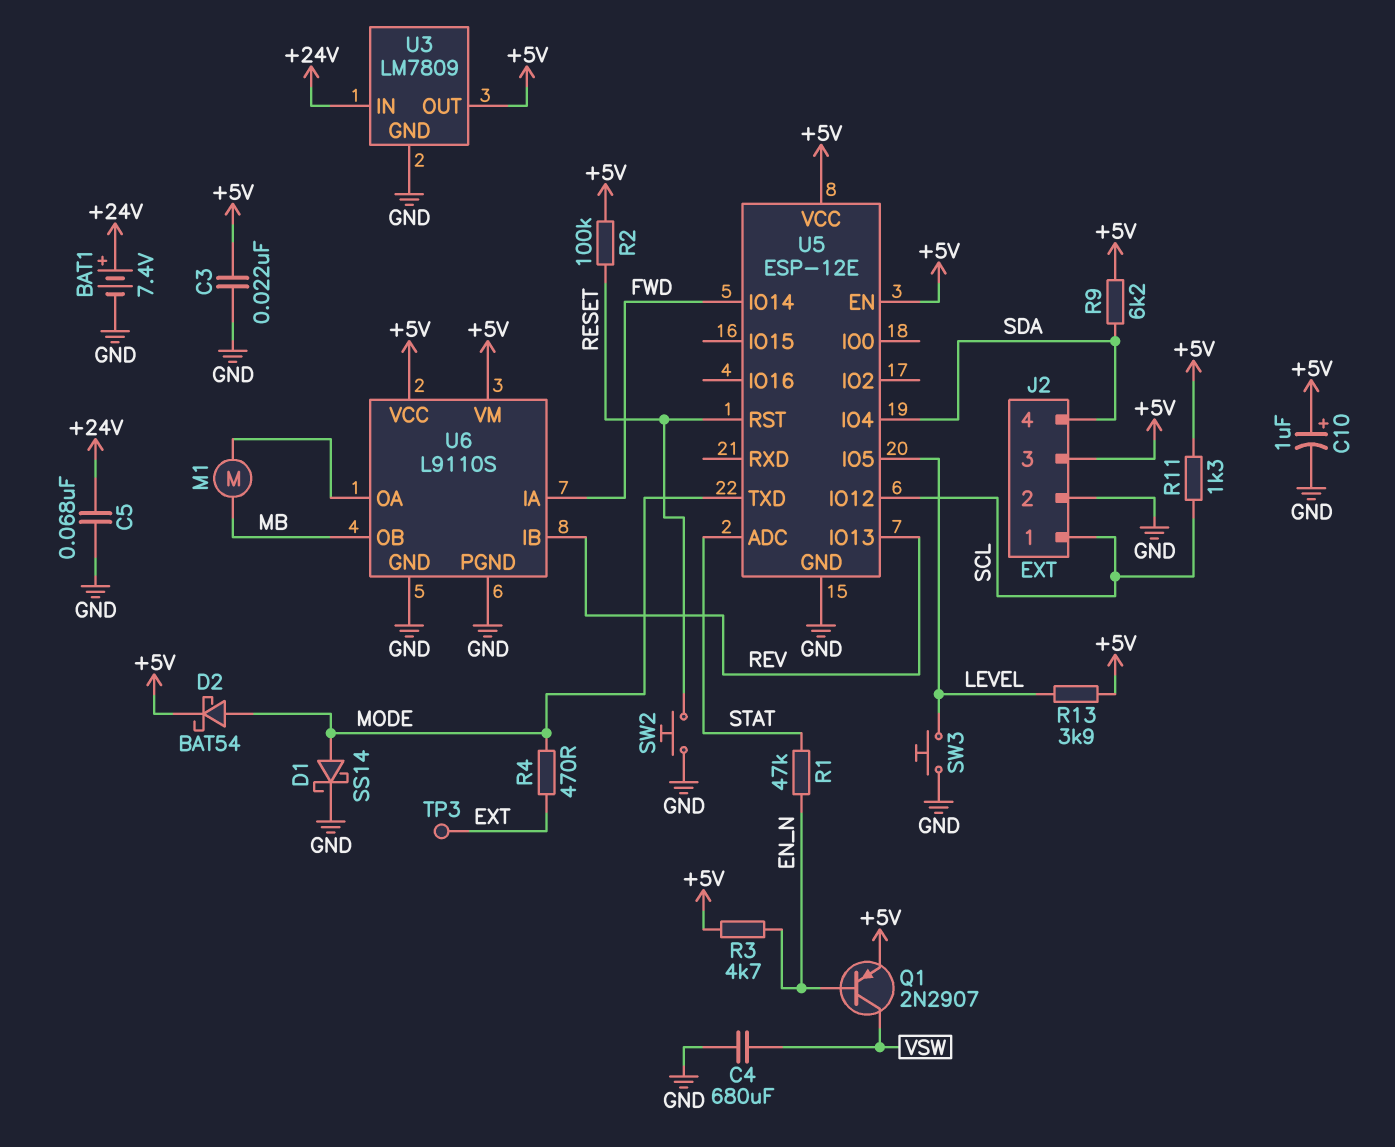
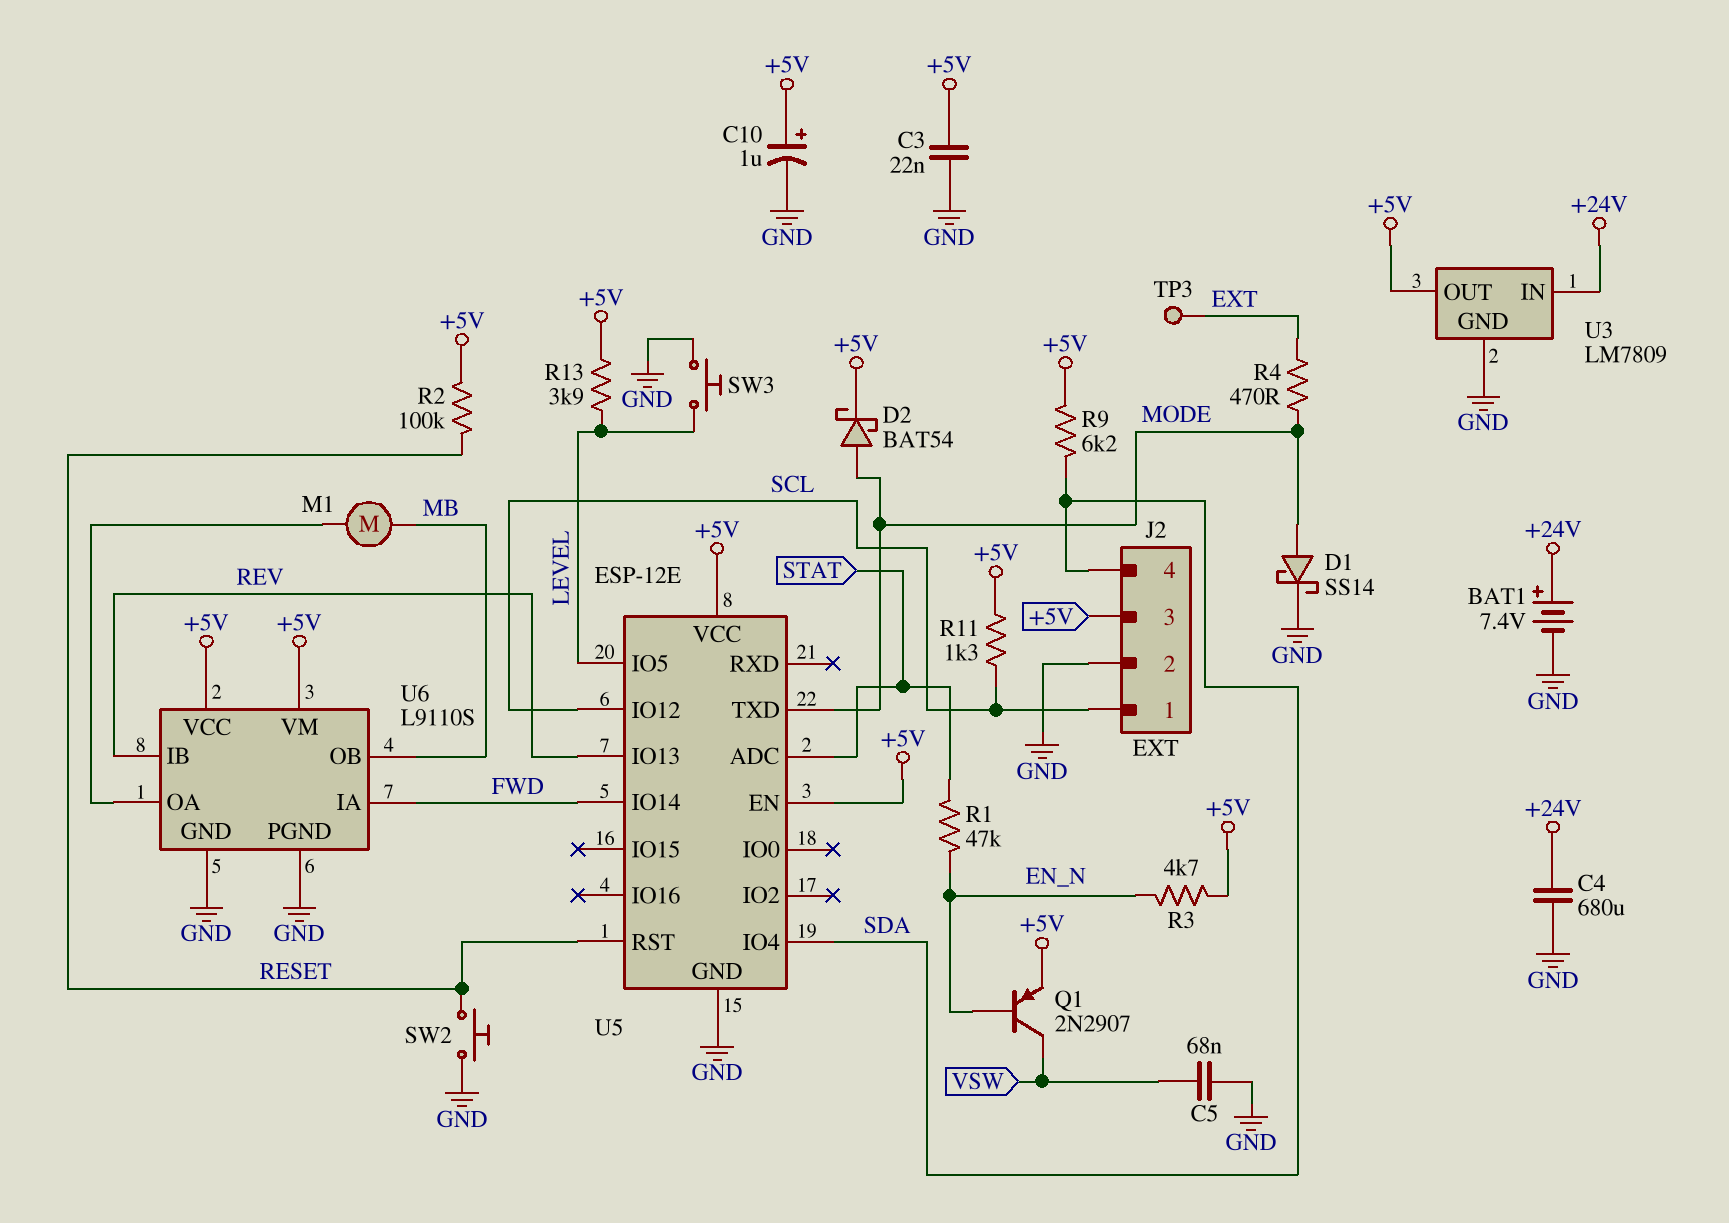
C4: 680uF (GND, VSW) -> 680uF (+24V, GND)
C5: 68nF (+24V, GND) -> 68nF (GND, VSW)

